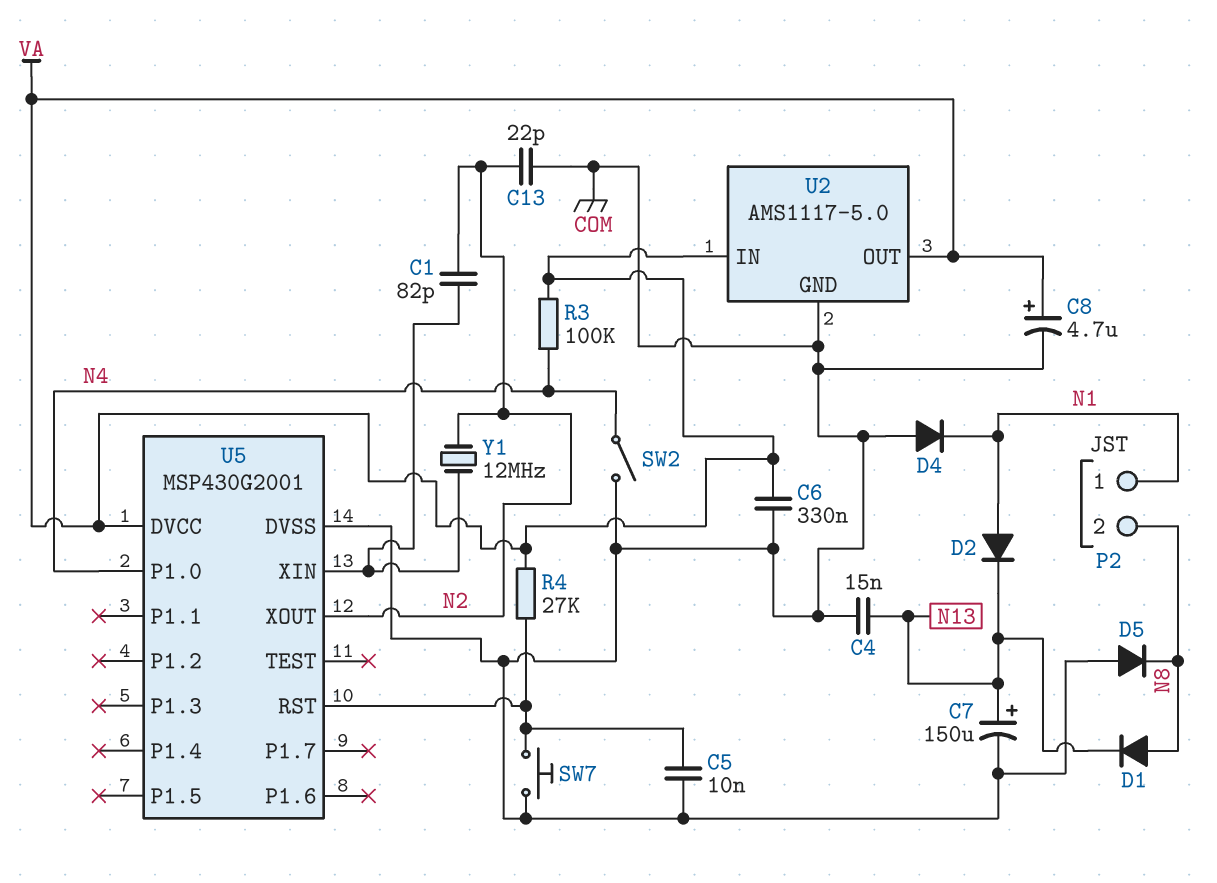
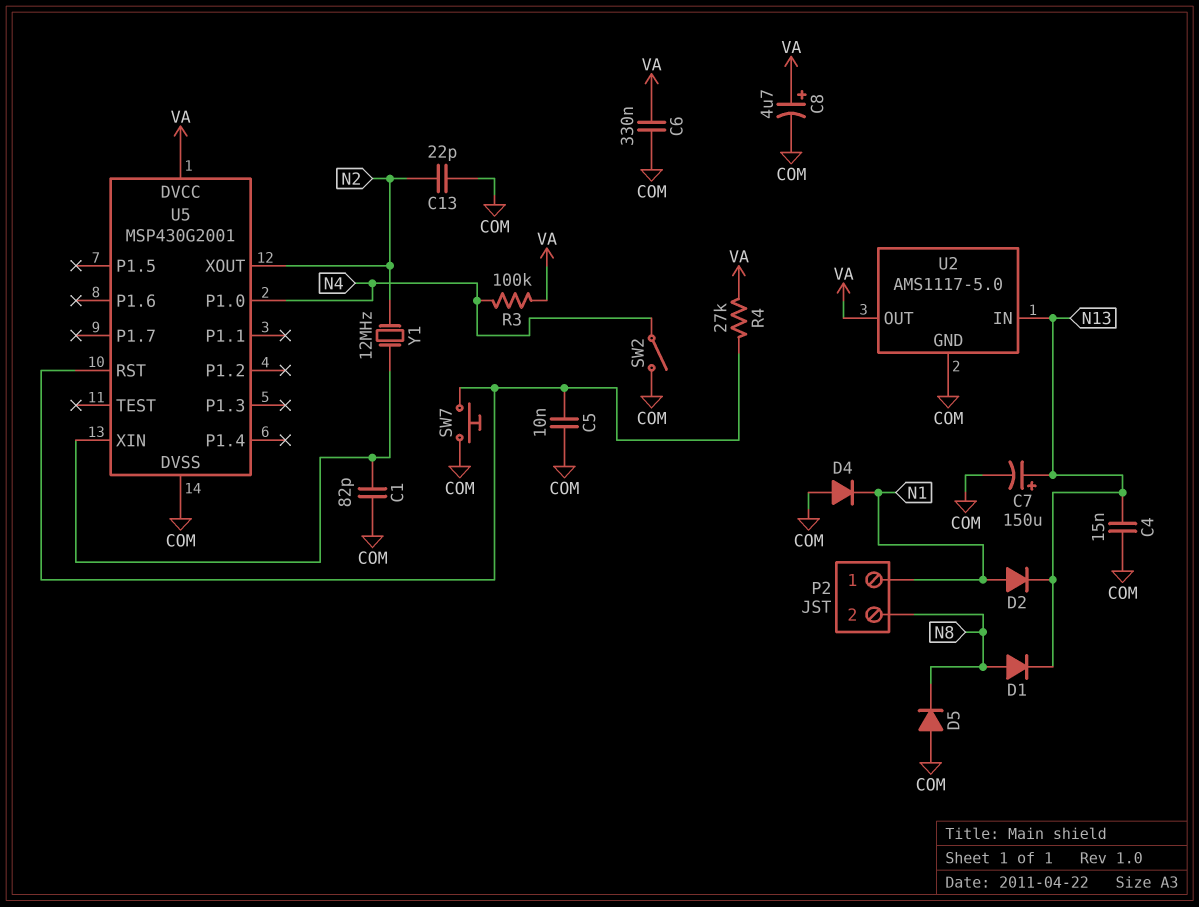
C1: 82pF (N2, U5/XIN) -> 82pF (COM, U5/XIN)
U2 pin IN: VA -> N13

